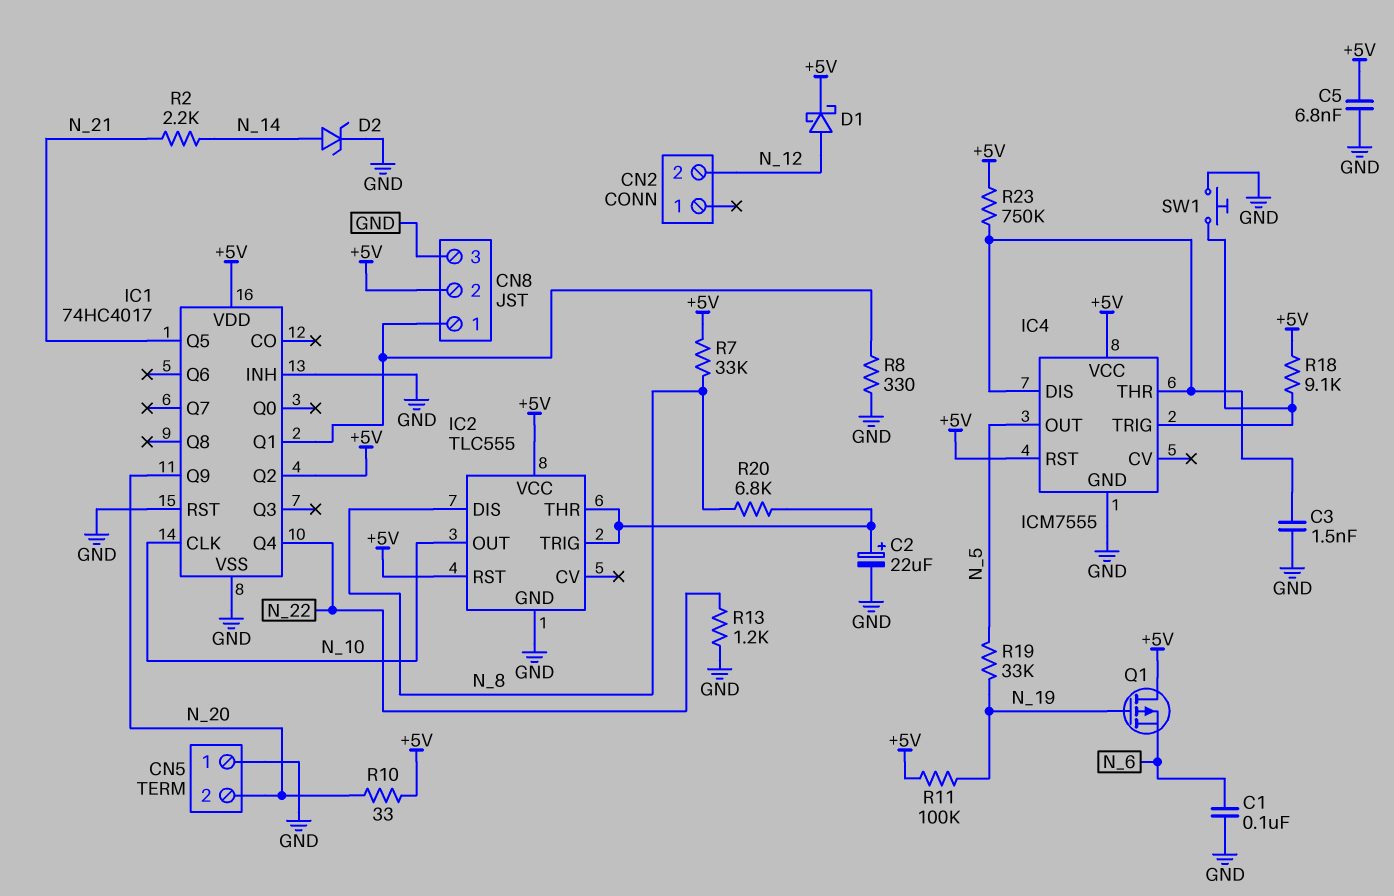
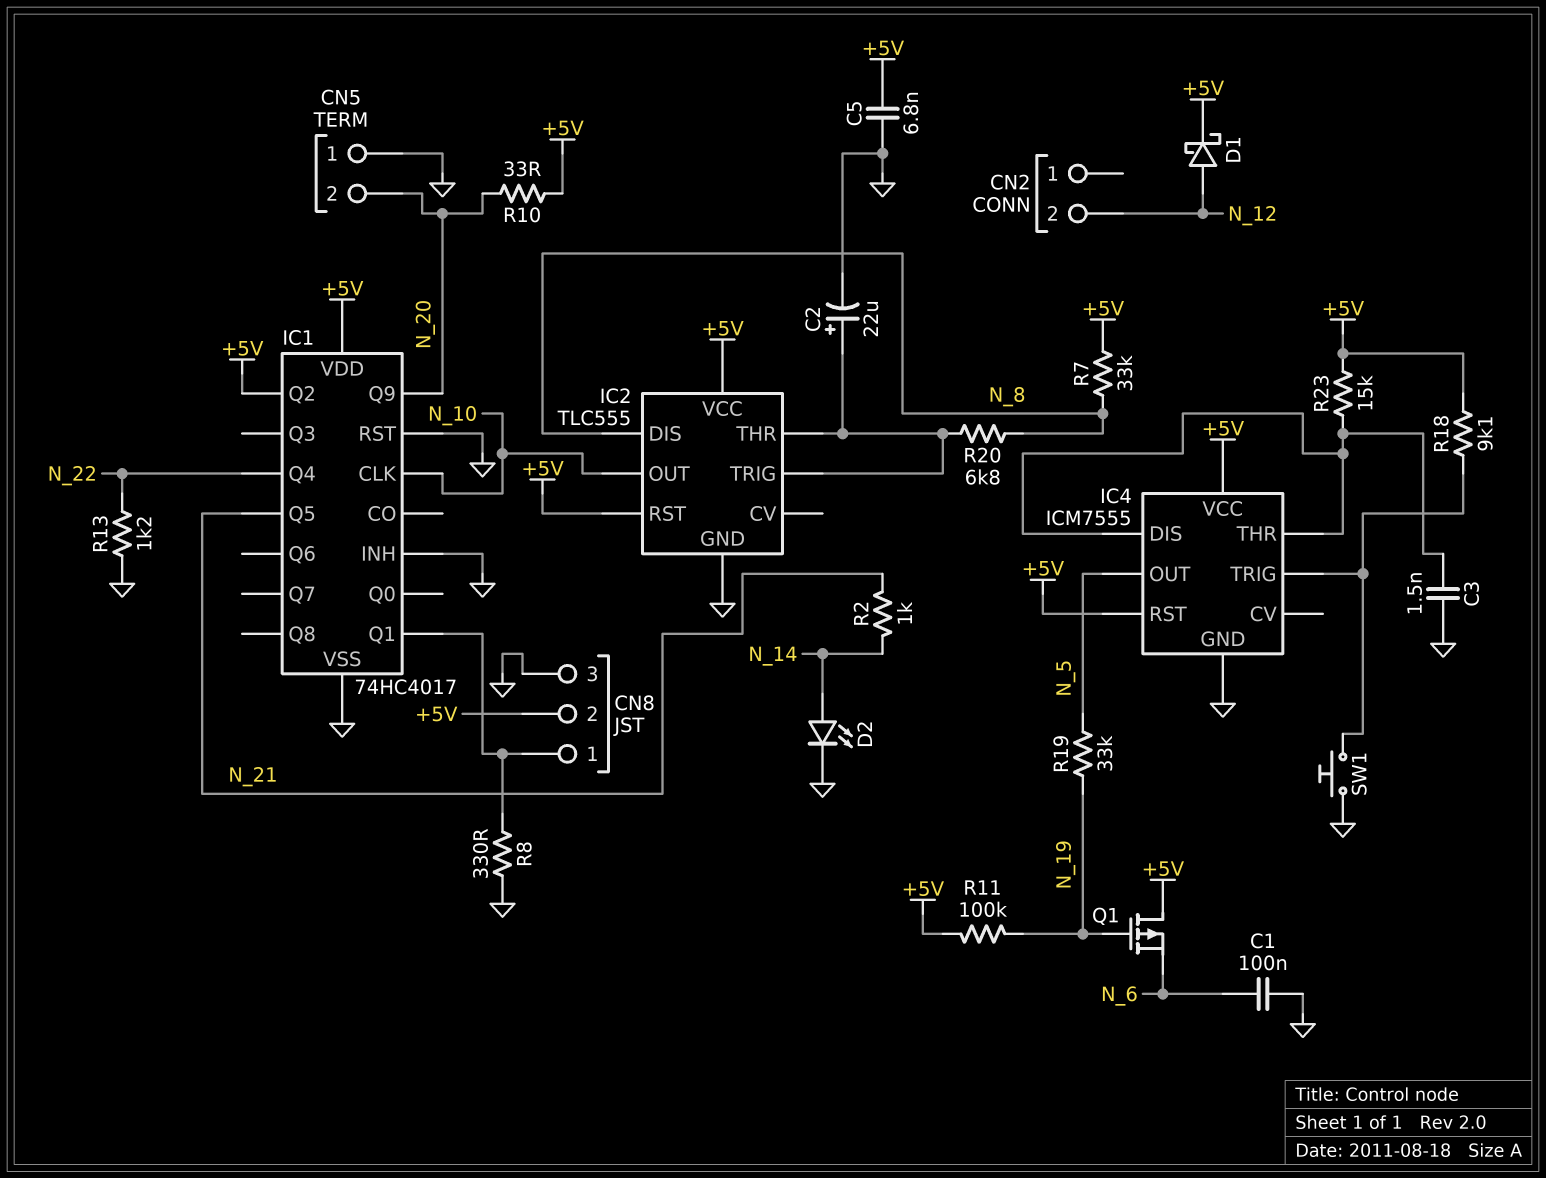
D2: zener (A N_14, K GND) -> LED (A N_14, K GND)
R2: 2.2k (N_14, N_21) -> 1k (N_14, N_21)
R23: 750k (+5V, IC4/DIS) -> 15k (+5V, IC4/DIS)

